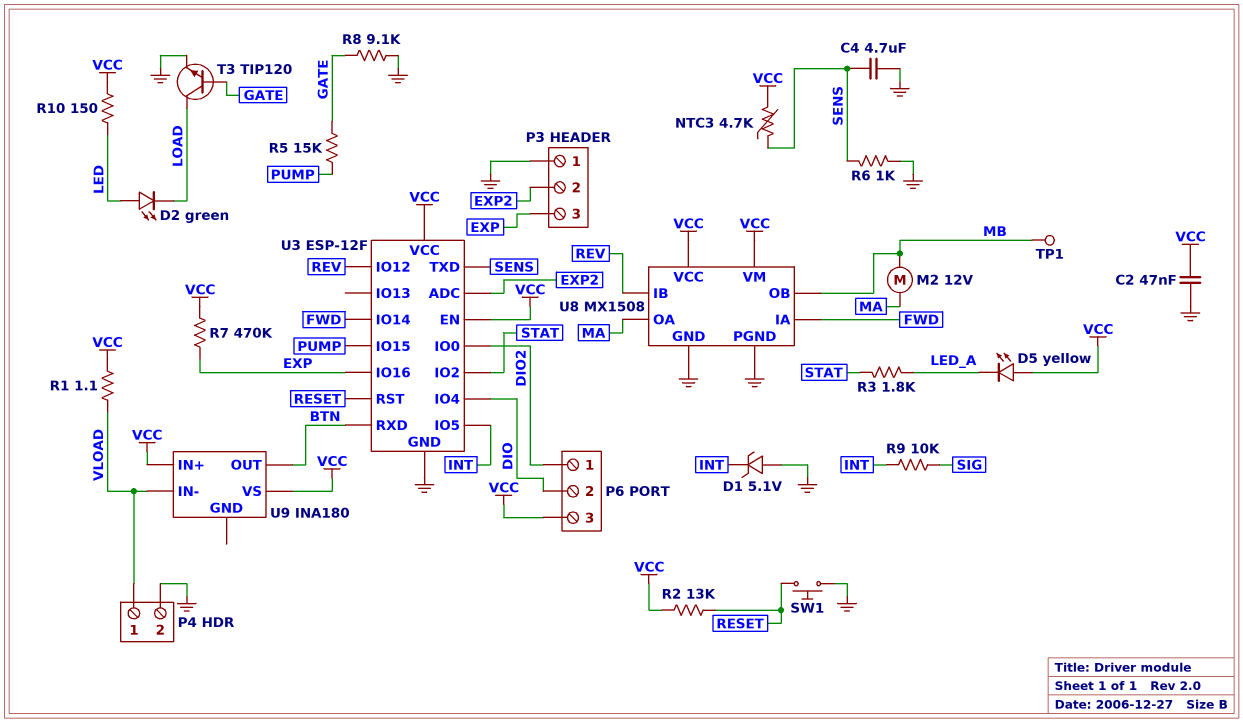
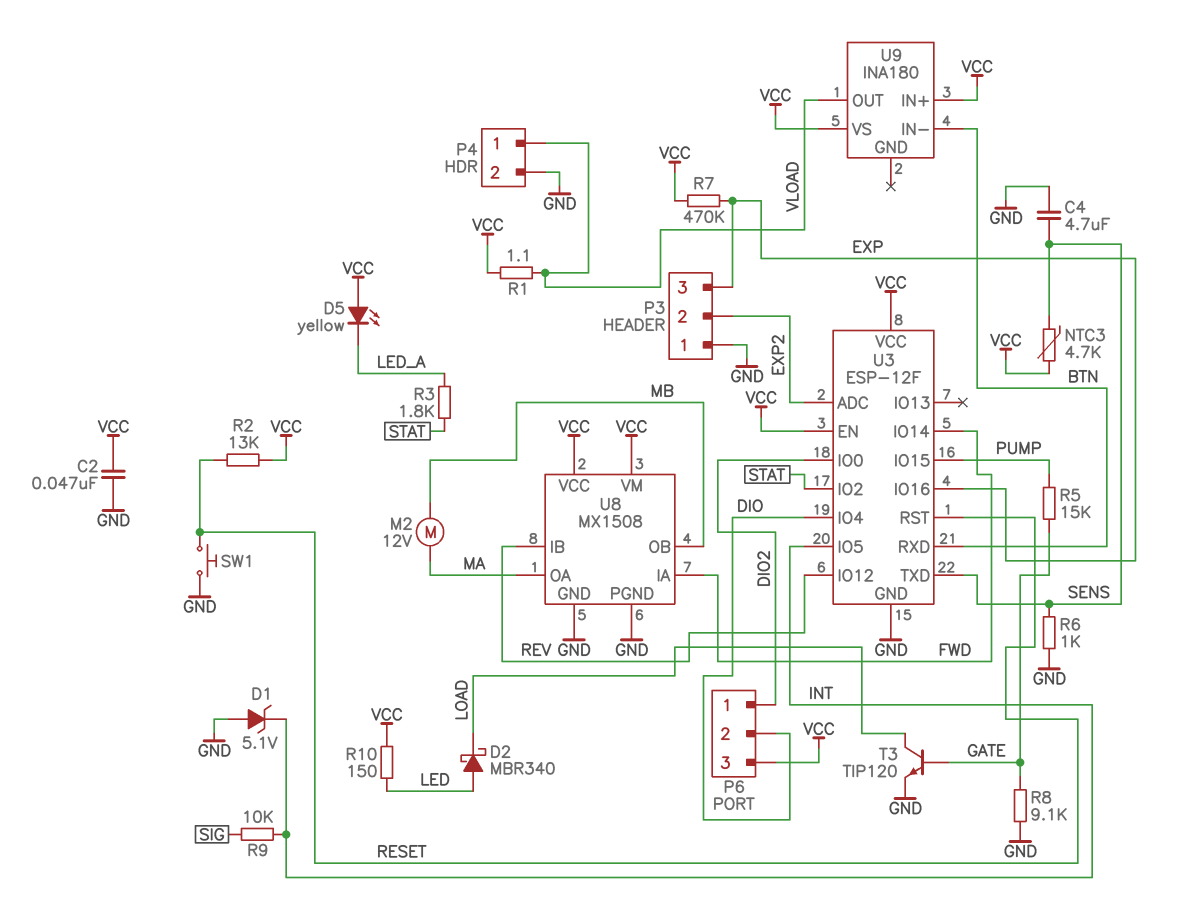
D2: LED green (A LED, K LOAD) -> schottky MBR340 (A LED, K LOAD)
TP1: test point (MB) -> none
U9 pin IN-: VLOAD -> BTN
U9 pin OUT: BTN -> VLOAD

